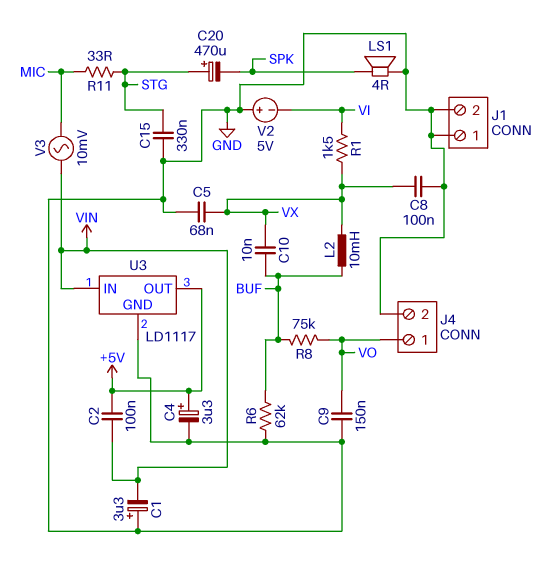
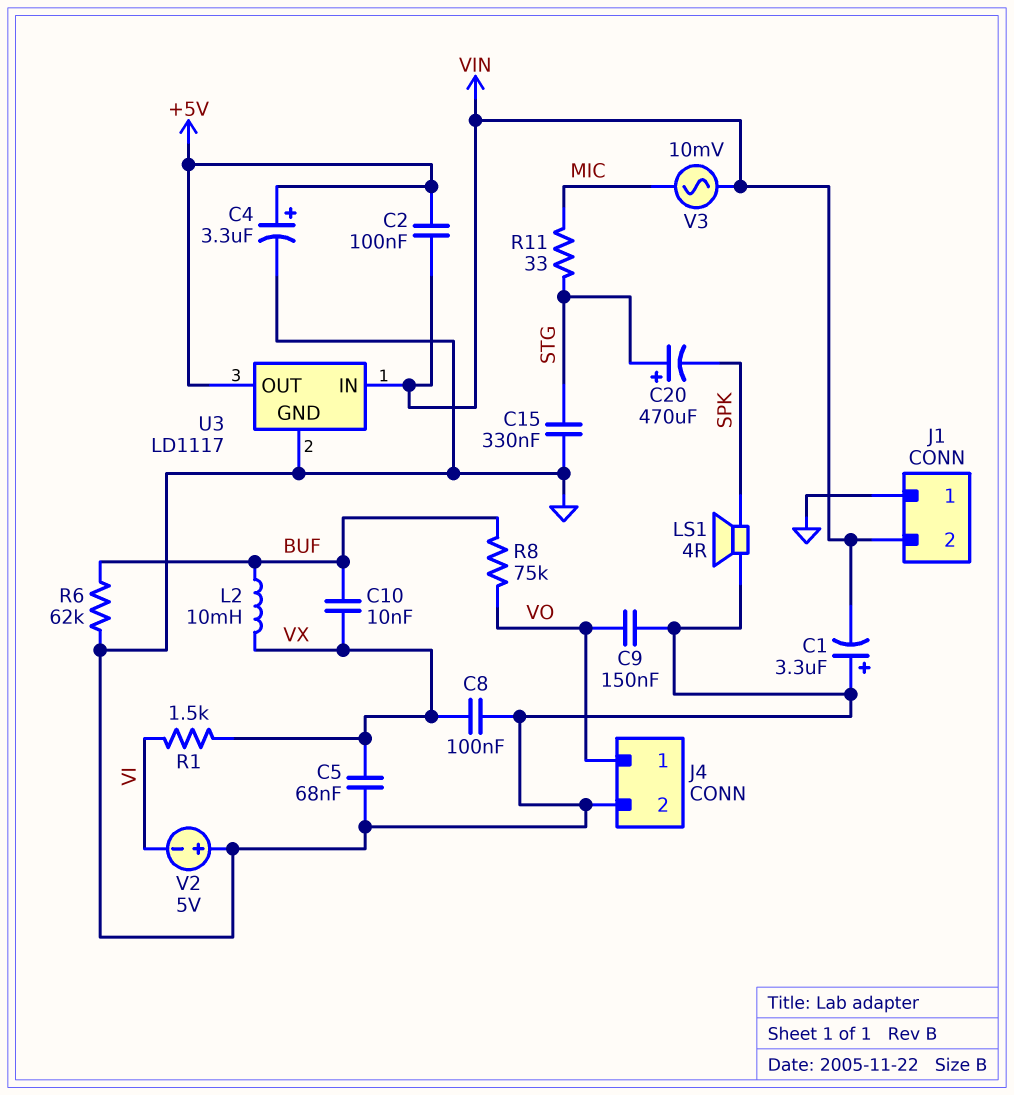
J1 pin 2: GND -> VIN

